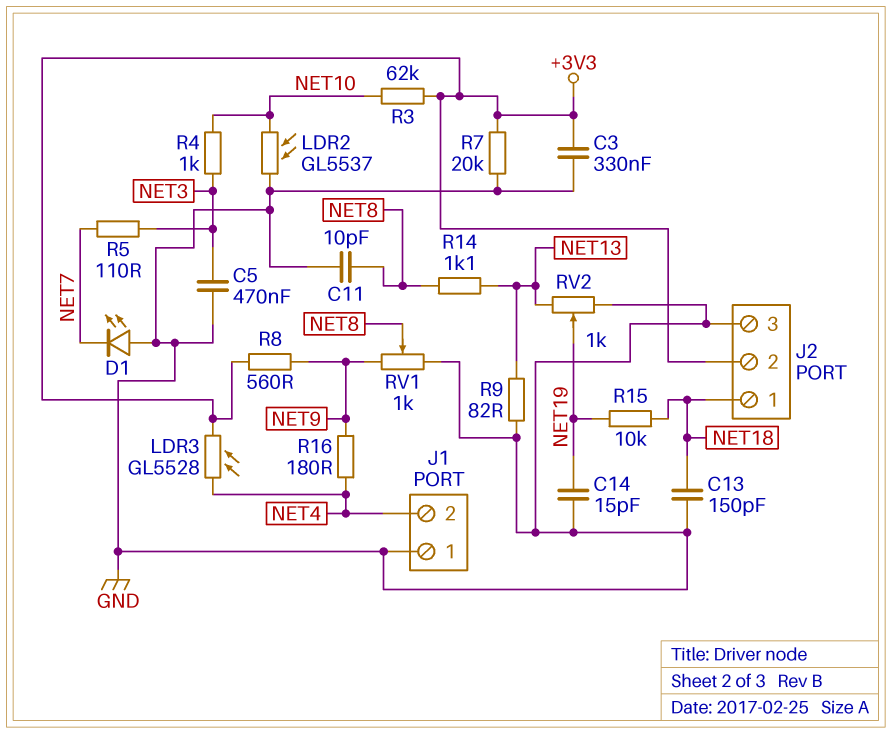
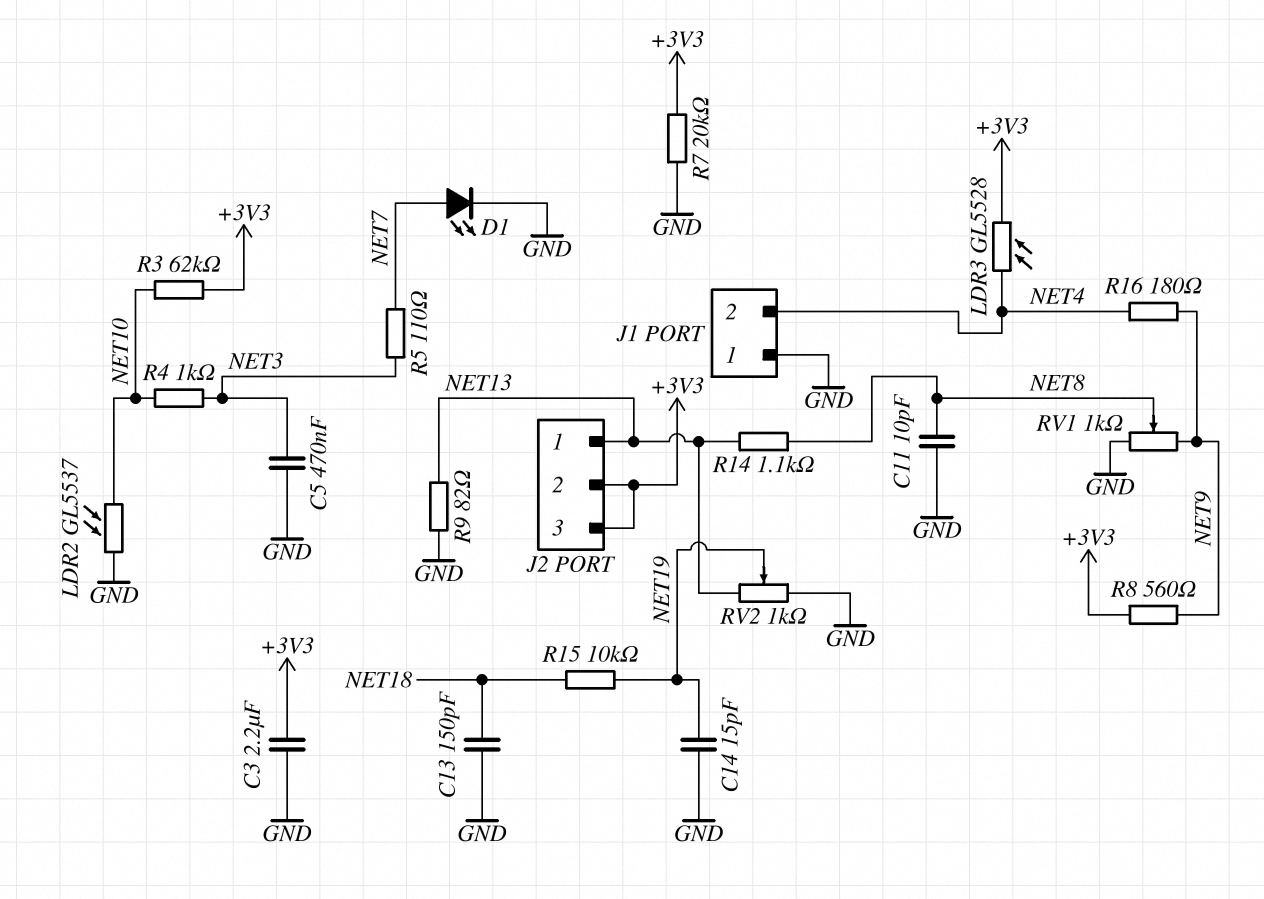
C3: 330nF (+3V3, GND) -> 2.2uF (+3V3, GND)
D1: LED (A GND, K NET7) -> LED (A NET7, K GND)
J2 pin 1: NET18 -> NET13
J2 pin 3: GND -> +3V3

